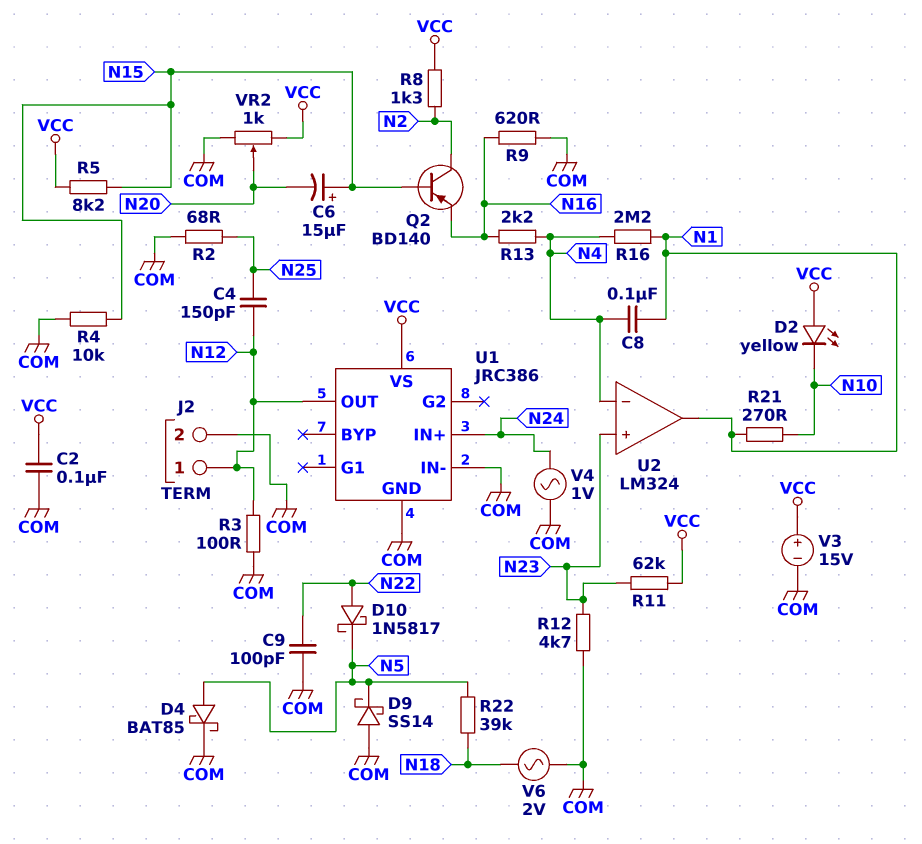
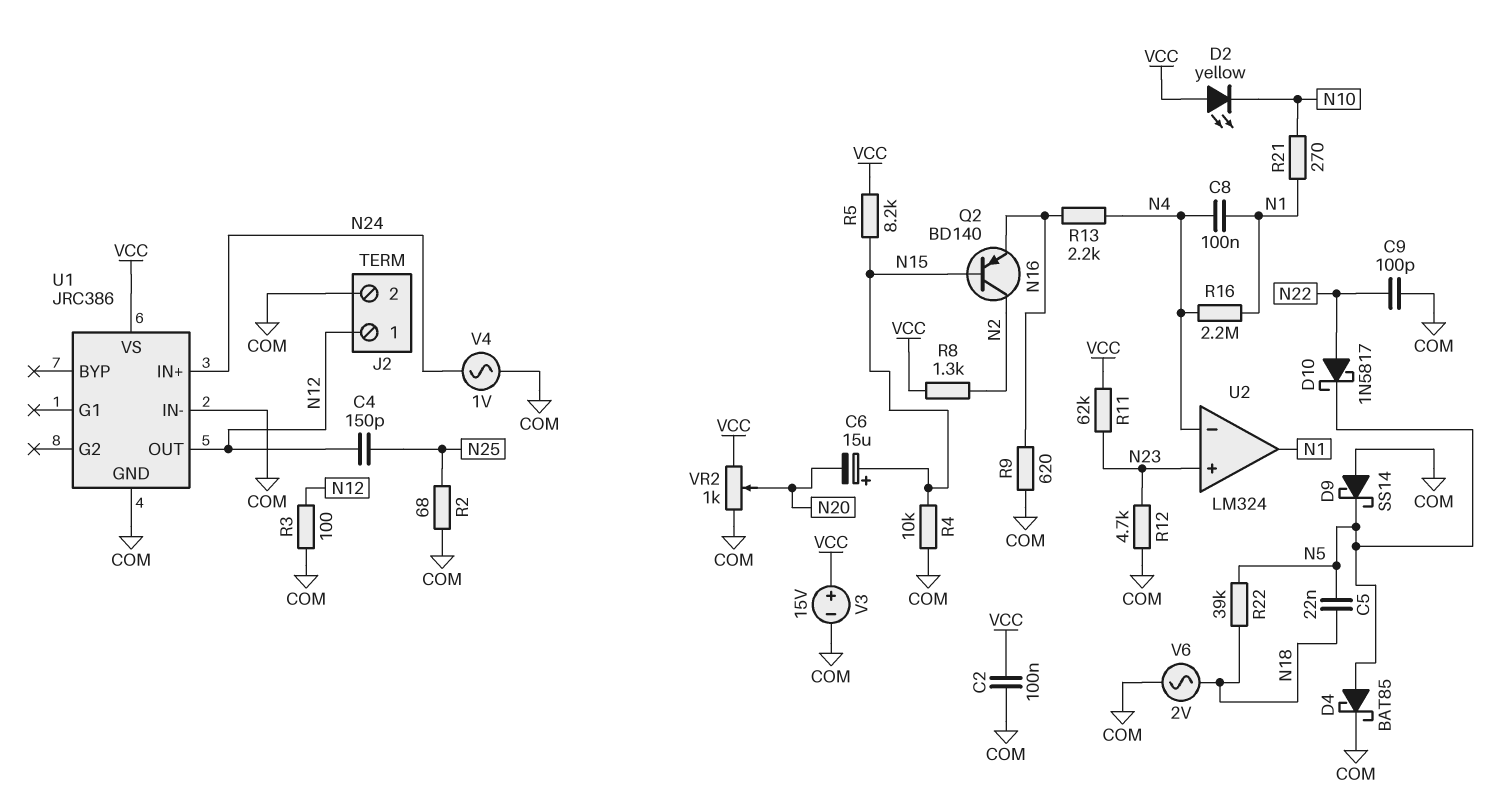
C5: none -> 22nF (N5, N18)

